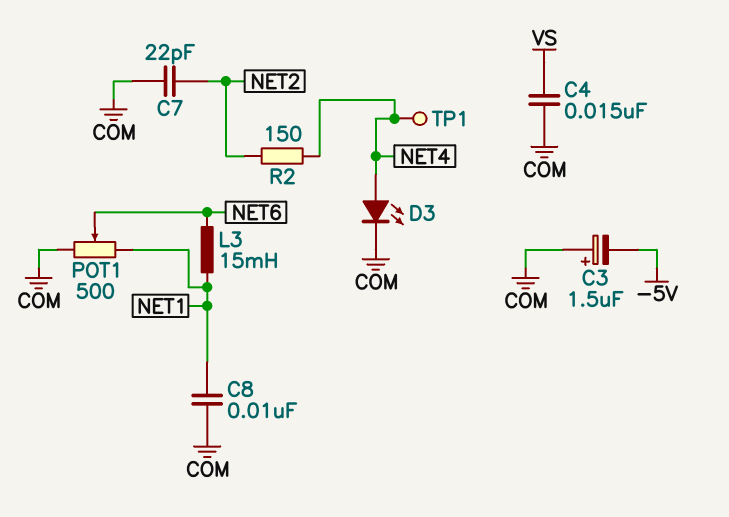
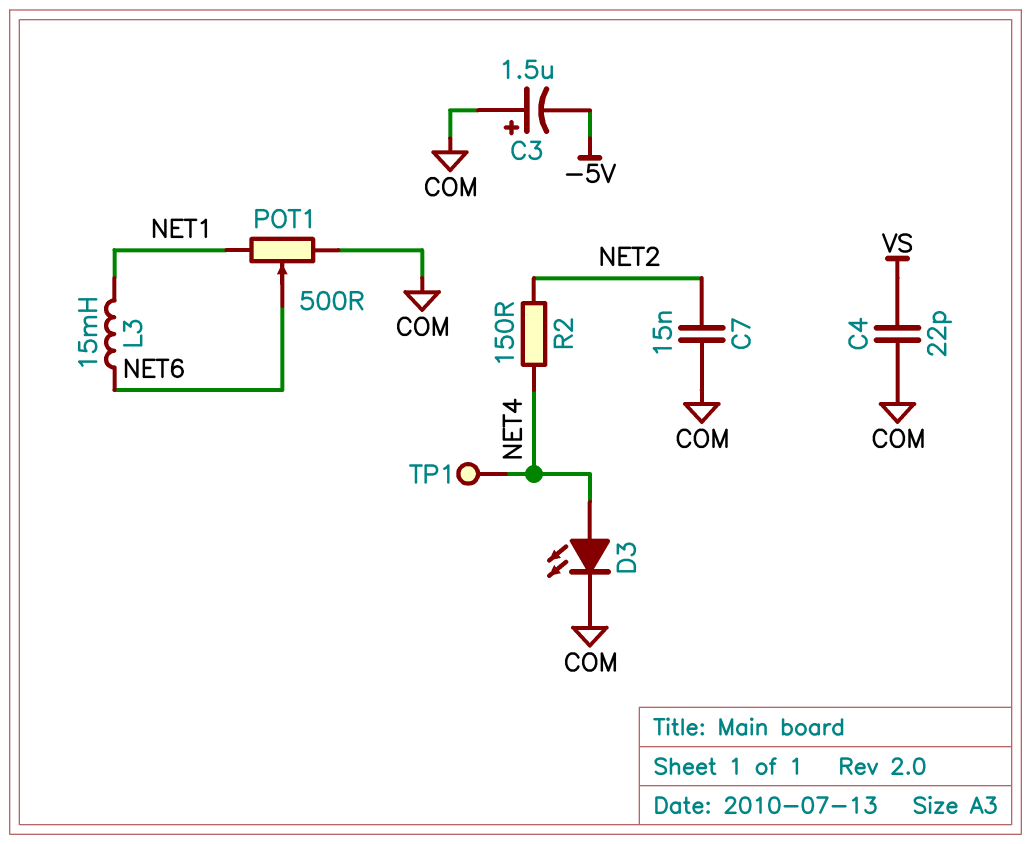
C4: 15nF (COM, VS) -> 22pF (COM, VS)
C7: 22pF (COM, NET2) -> 15nF (COM, NET2)
C8: 10nF (COM, NET1) -> none

